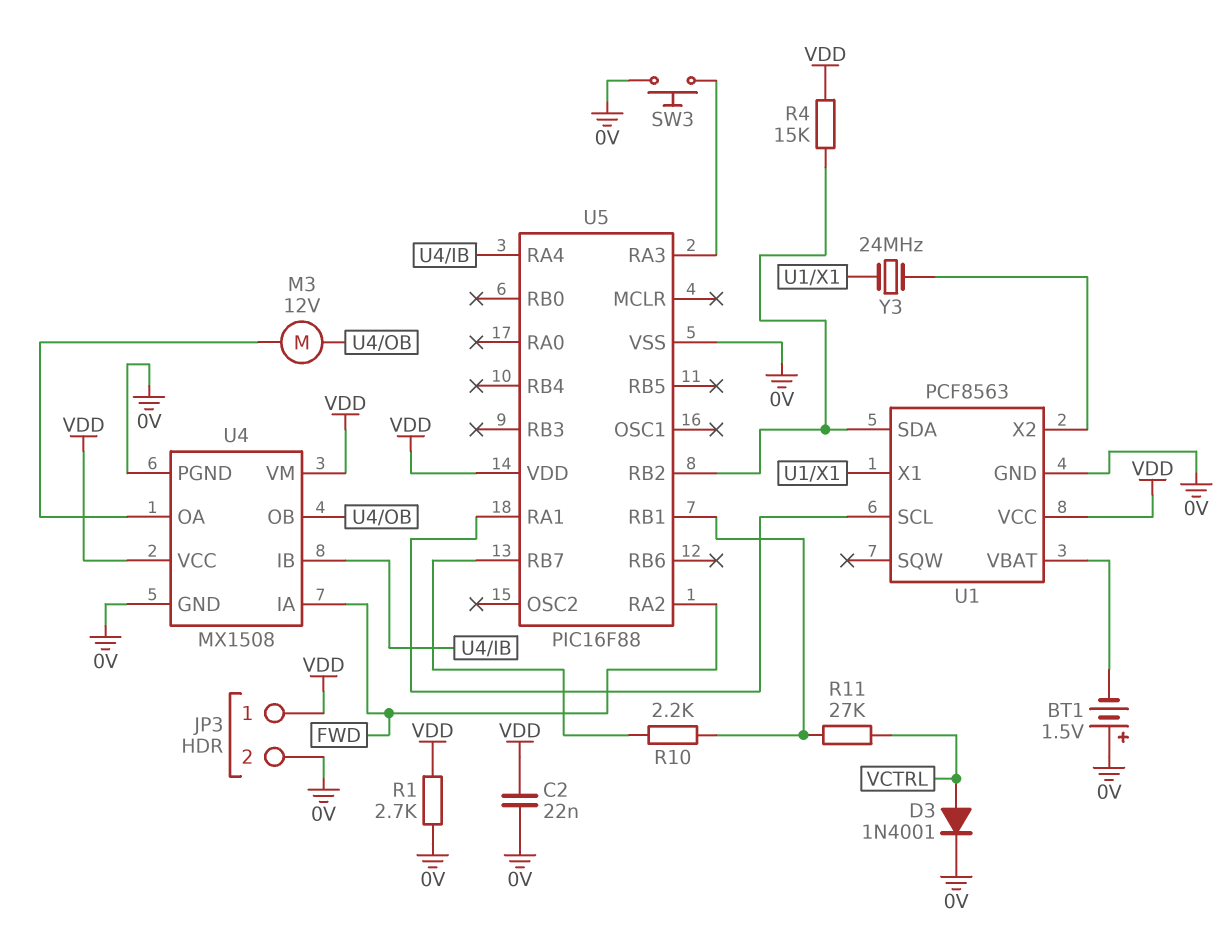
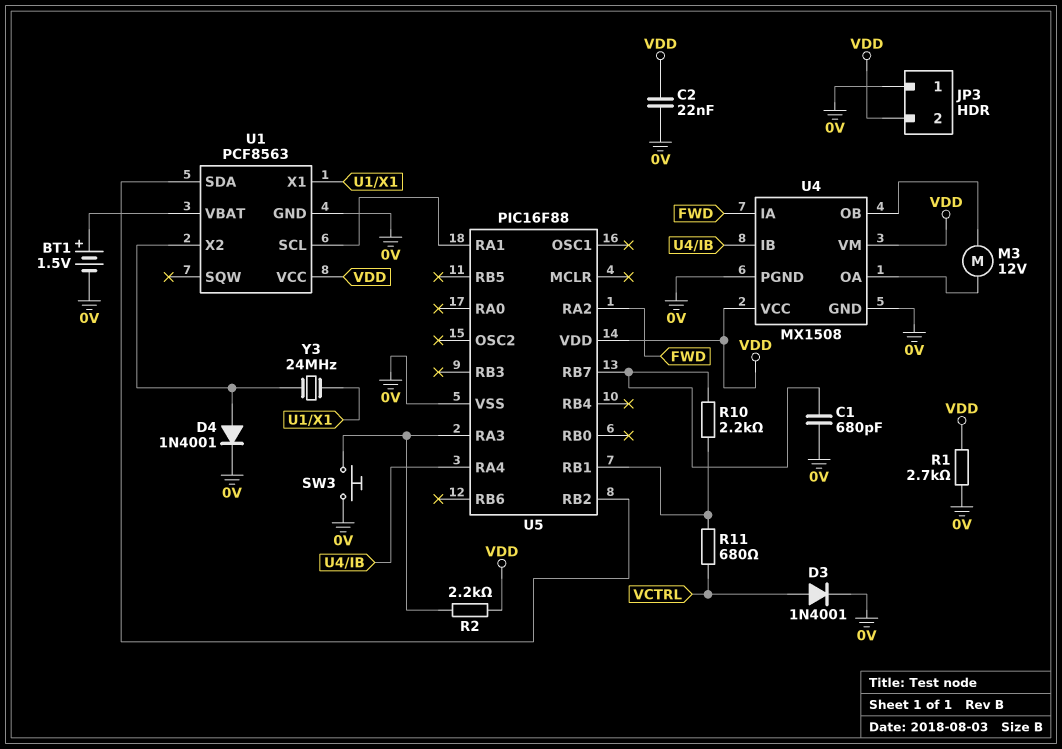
BT1: 1.5V (plus 0V, minus U1/VBAT) -> 1.5V (plus U1/VBAT, minus 0V)
C1: none -> 680pF (0V, U5/RB7)
D4: none -> diode 1N4001 (A U1/X2, K 0V)
JP3 pin 1: VDD -> 0V
JP3 pin 2: 0V -> VDD
R2: none -> 2.2k (U5/RA3, VDD)
R4: 15k (U1/SDA, VDD) -> none
R11: 27k (U5/RB1, VCTRL) -> 680 (U5/RB1, VCTRL)

